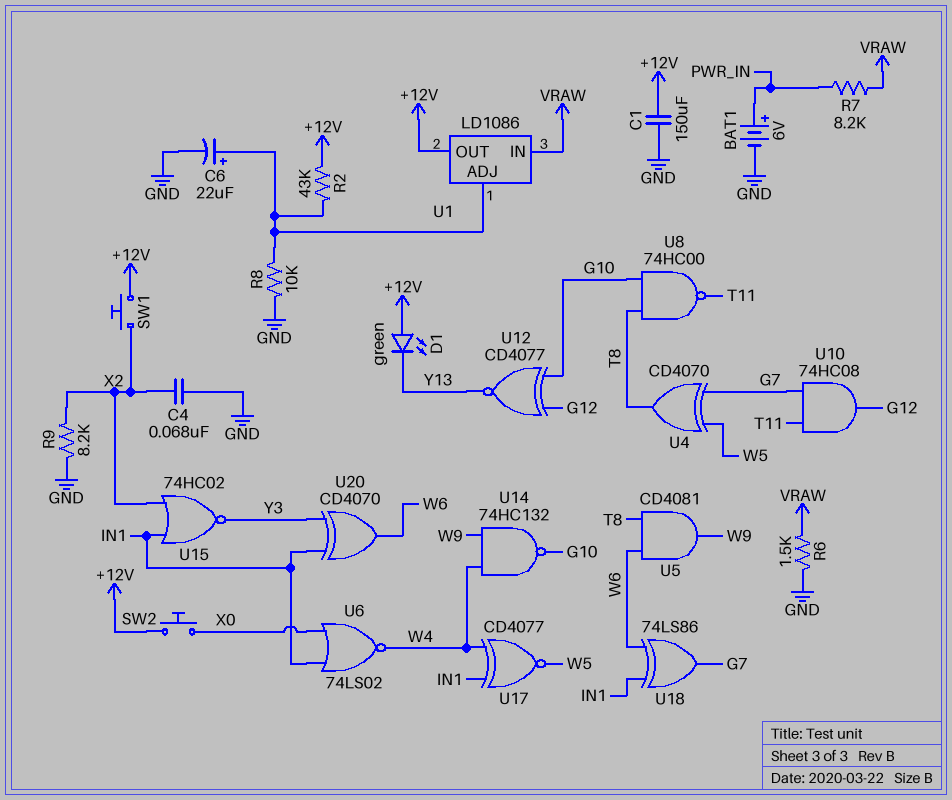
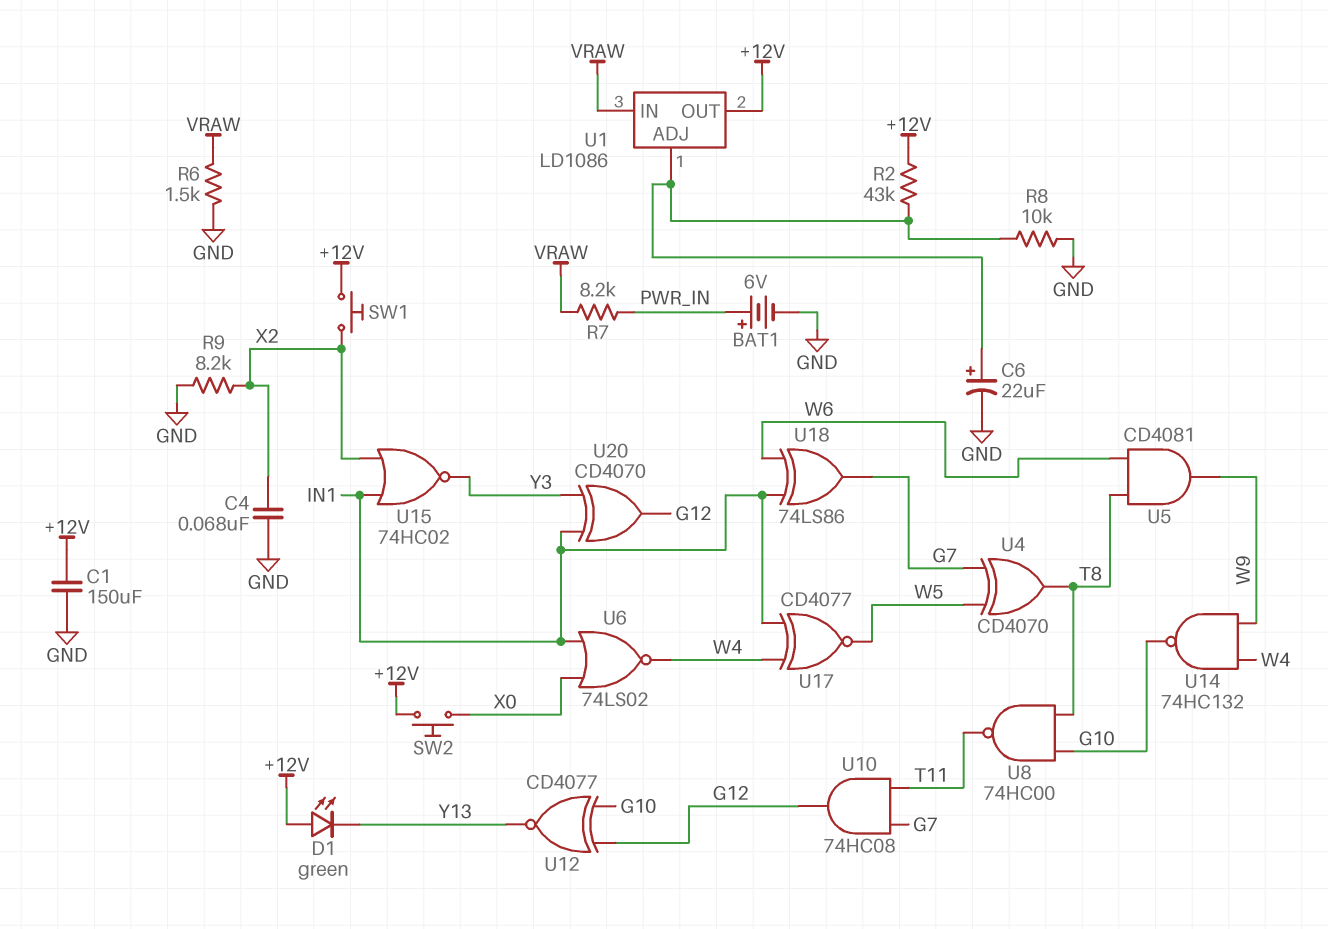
U20: XOR CD4070 (in IN1, in Y3, out W6) -> XOR CD4070 (in IN1, in Y3, out G12)

